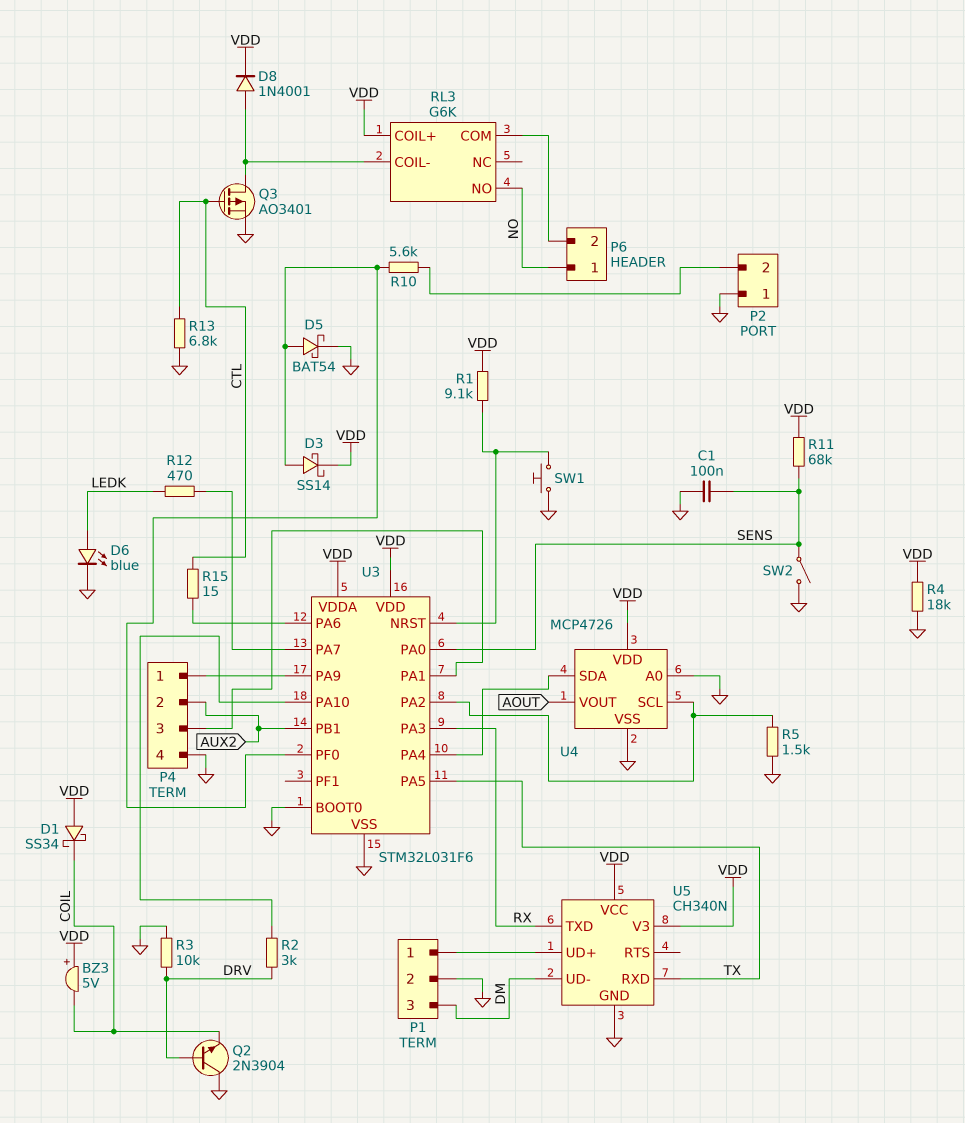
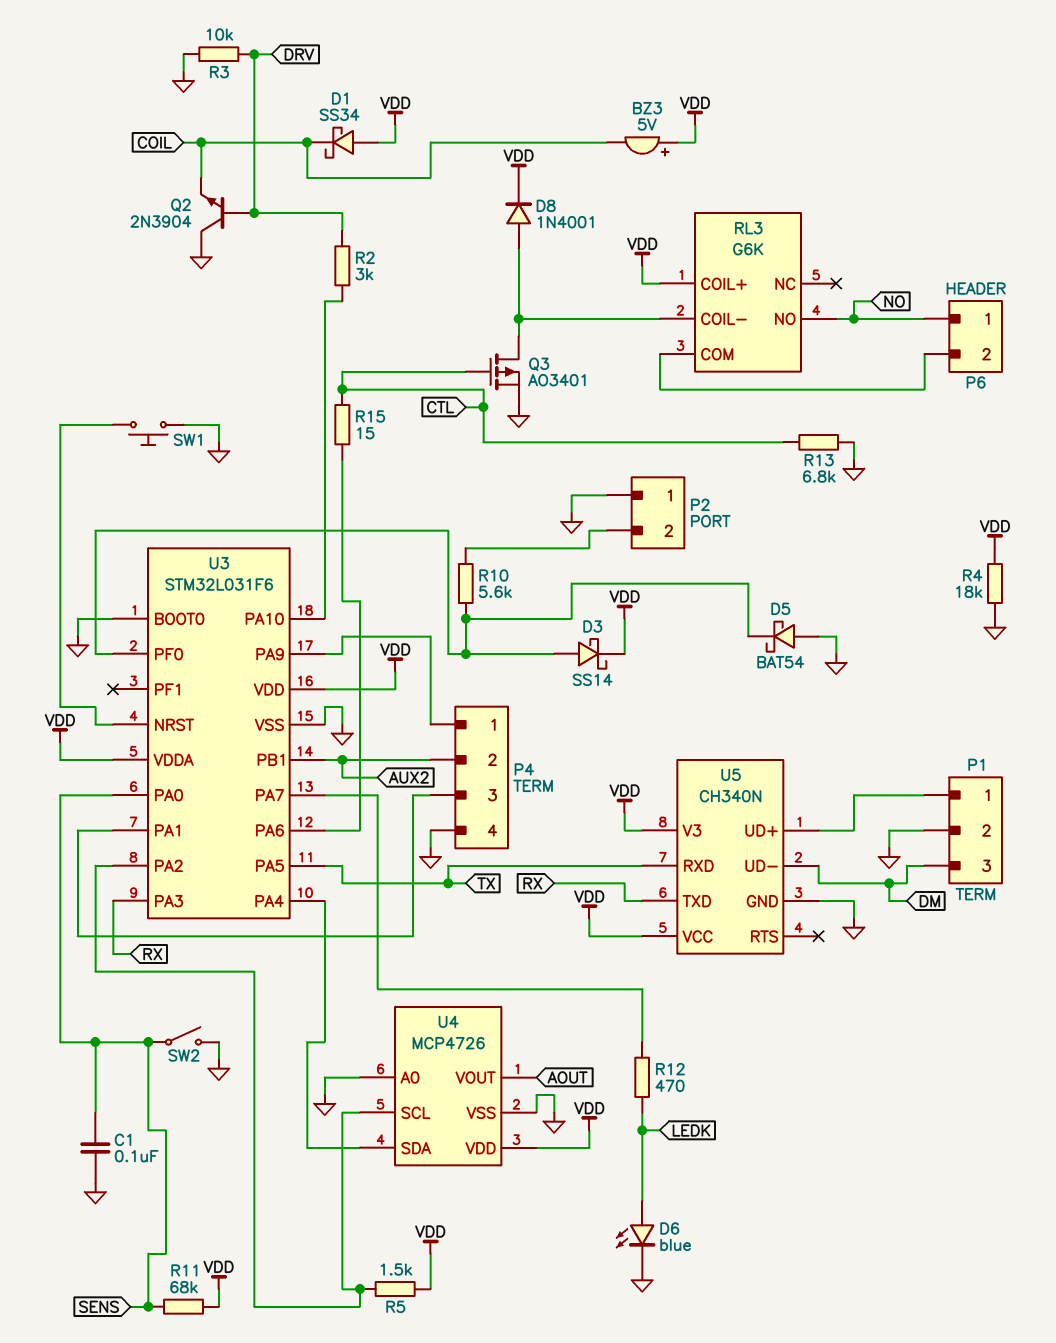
D5: schottky BAT54 (A U3/PF0, K GND) -> schottky BAT54 (A GND, K U3/PF0)
R1: 9.1k (U3/NRST, VDD) -> none
R5: 1.5k (GND, U3/PA2) -> 1.5k (U3/PA2, VDD)

